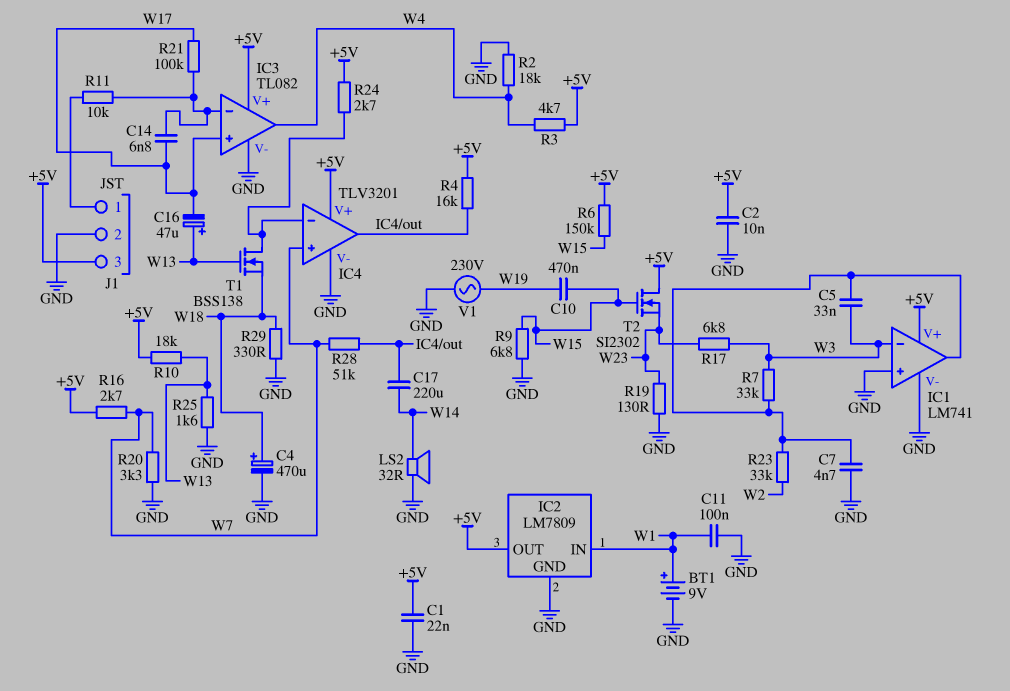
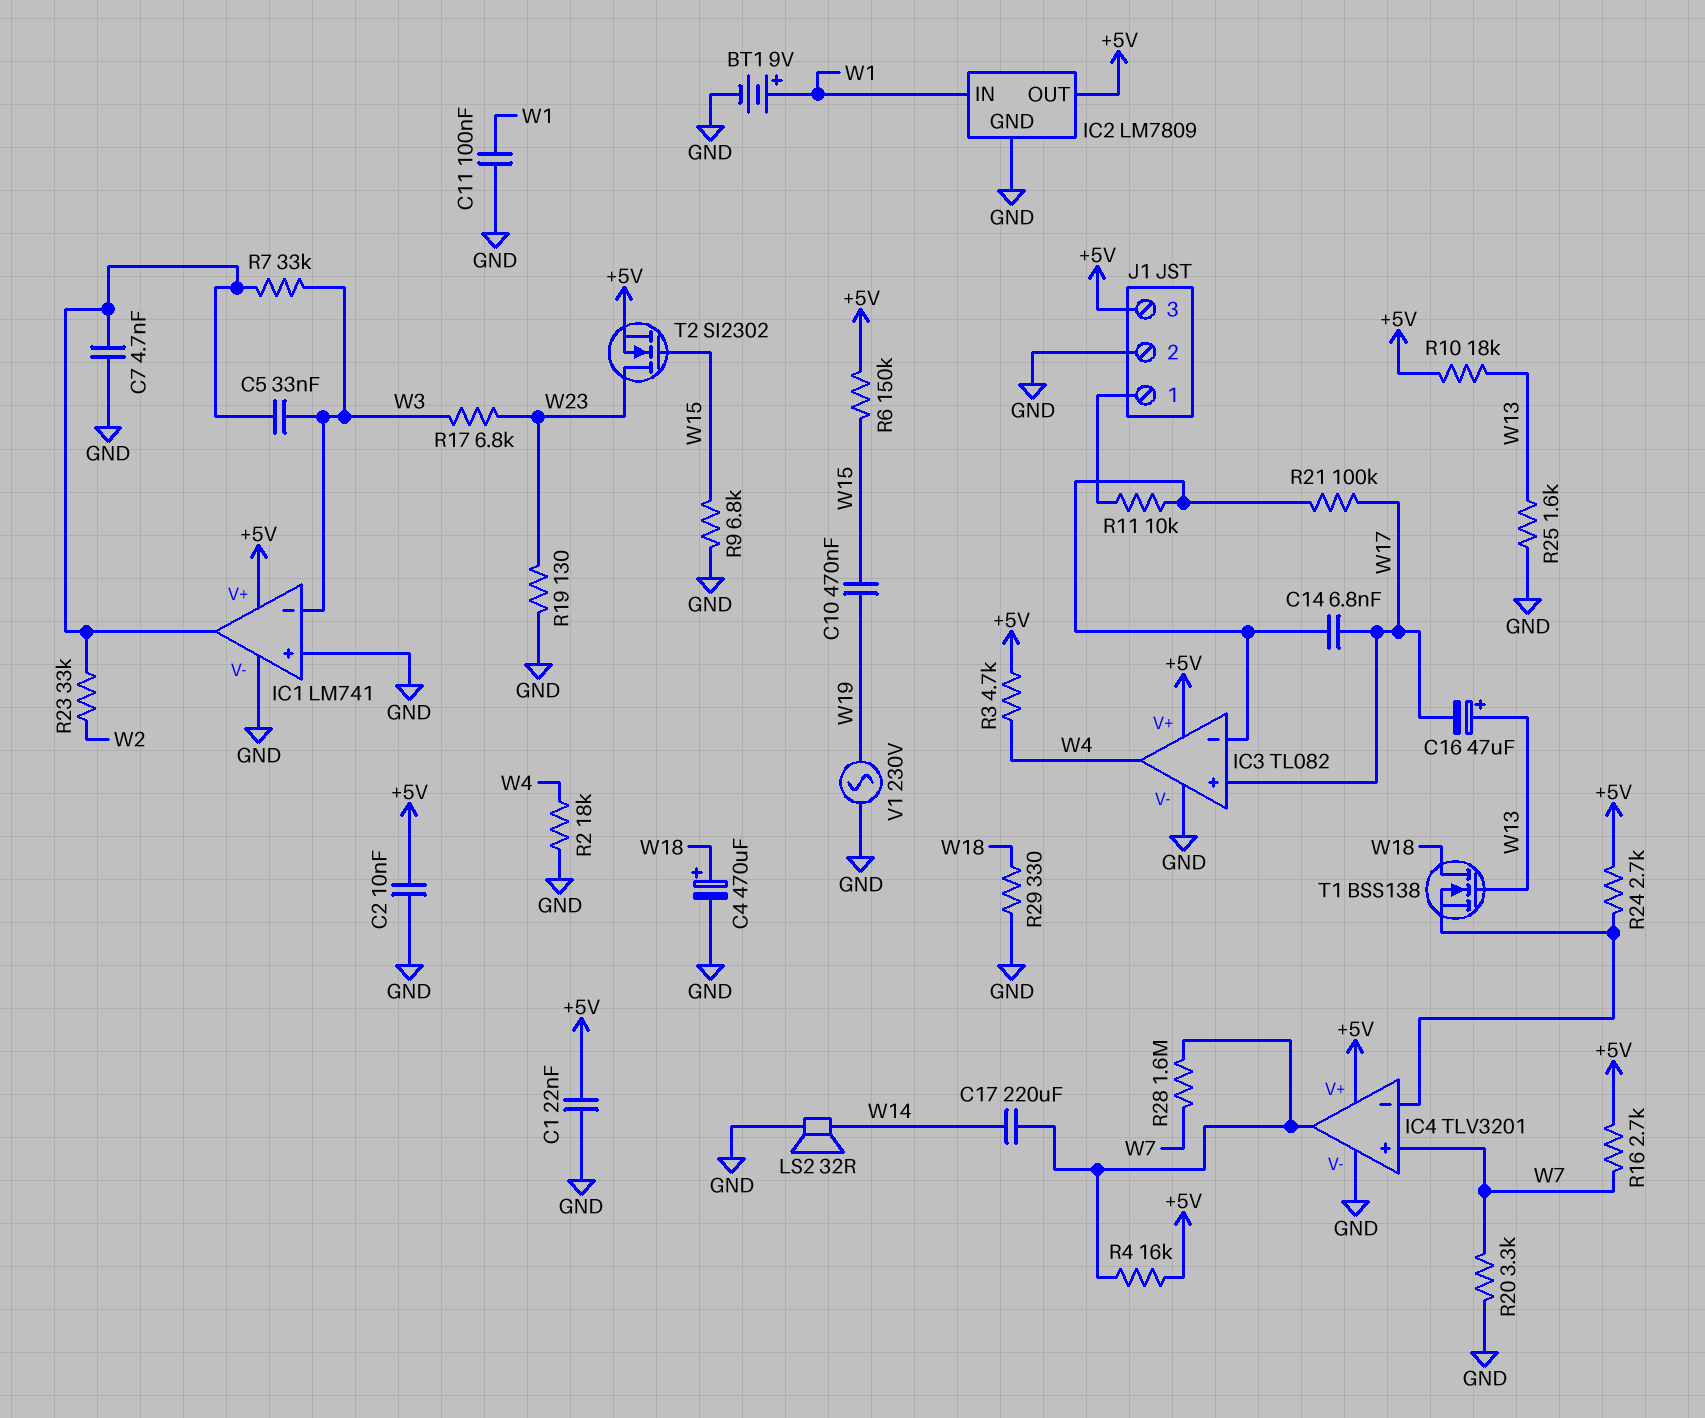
R28: 51k (IC4/out, W7) -> 1.6M (IC4/out, W7)
T1: NMOS BSS138 (G W13, D IC4/in-, S W18) -> NMOS BSS138 (G W13, D W18, S IC4/in-)
T2: NMOS SI2302 (G W15, D +5V, S W23) -> NMOS SI2302 (G W15, D W23, S +5V)

